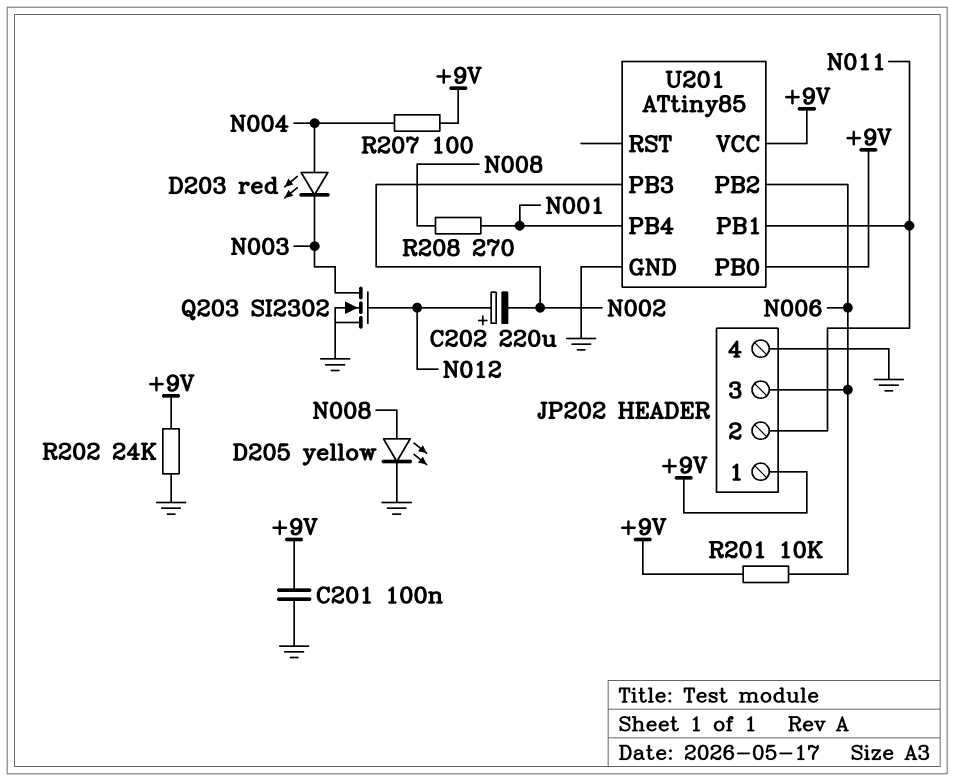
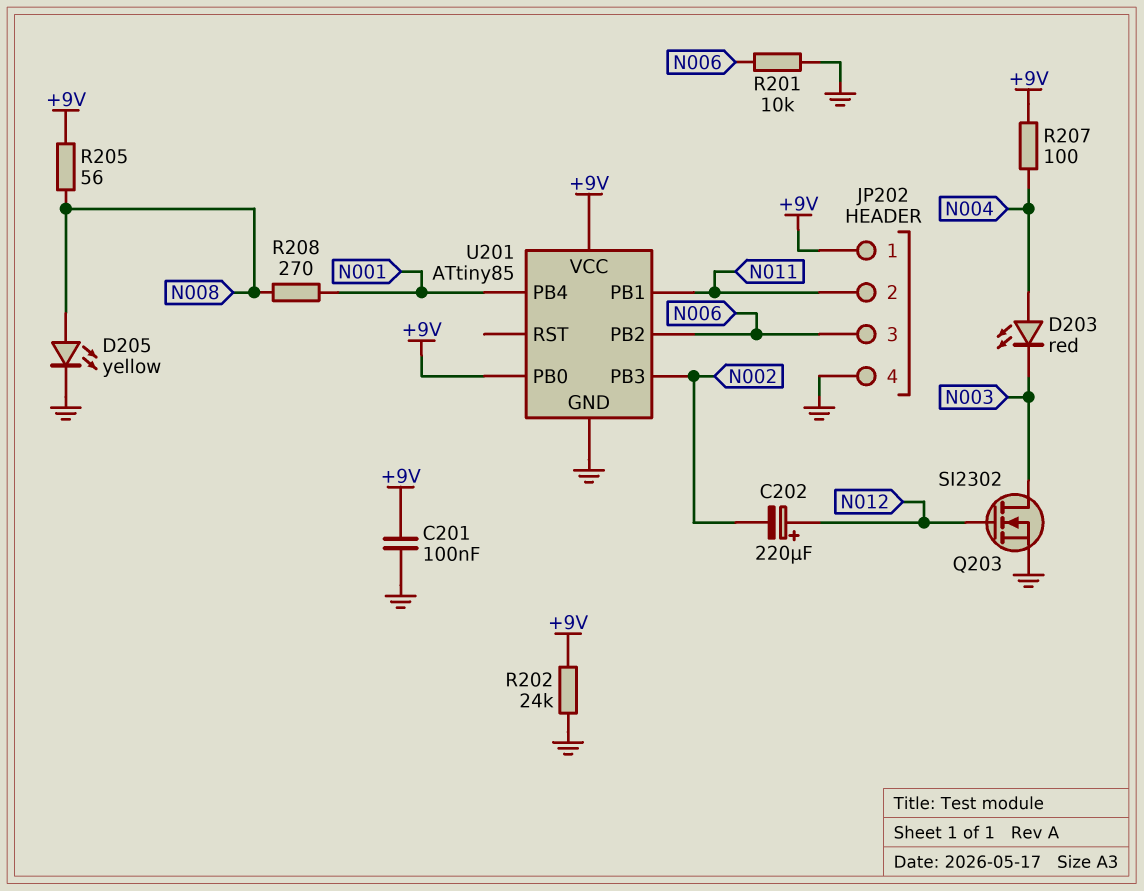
R201: 10k (+9V, N006) -> 10k (GND, N006)
R205: none -> 56 (+9V, N008)

